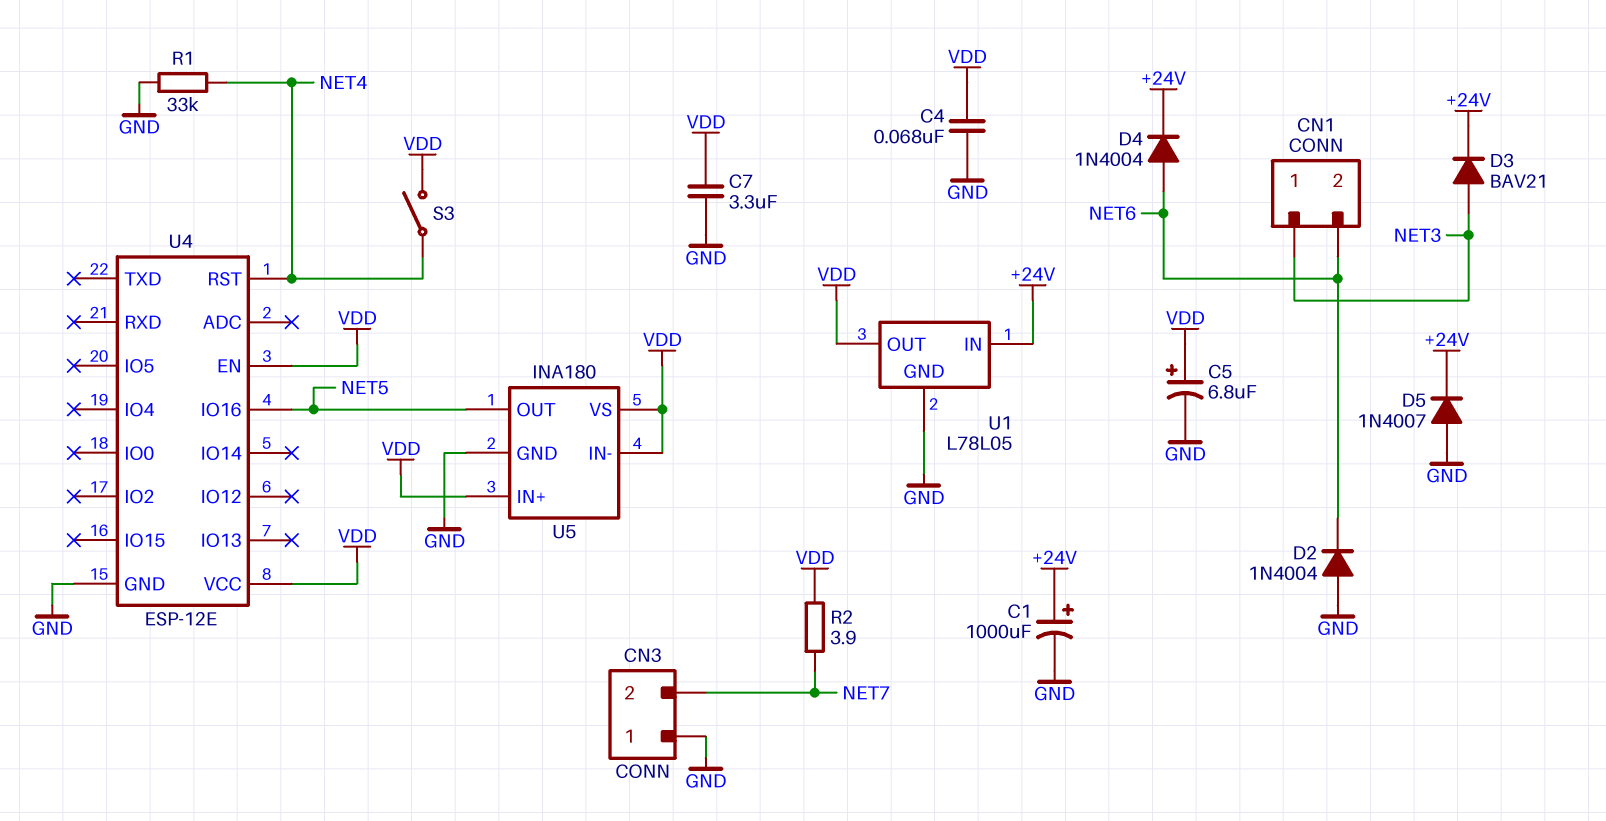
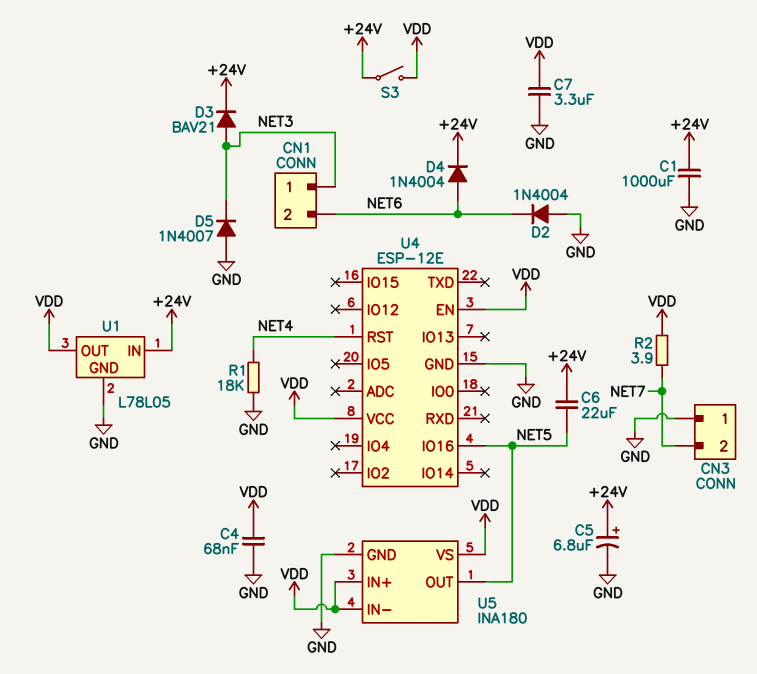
C1: 1000uF (plus +24V, minus GND) -> 1000uF (+24V, GND)
C5: 6.8uF (plus VDD, minus GND) -> 6.8uF (plus +24V, minus GND)
C6: none -> 22uF (+24V, NET5)
D5: diode 1N4007 (A GND, K +24V) -> diode 1N4007 (A GND, K NET3)
R1: 33k (GND, NET4) -> 18k (GND, NET4)
S3: switch (NET4, VDD) -> switch (+24V, VDD)

